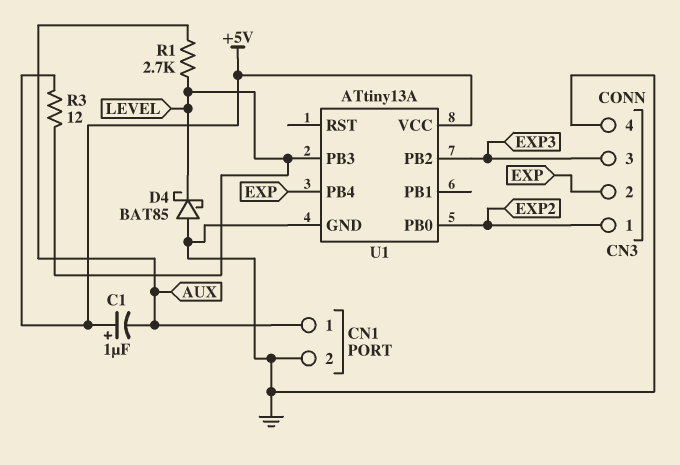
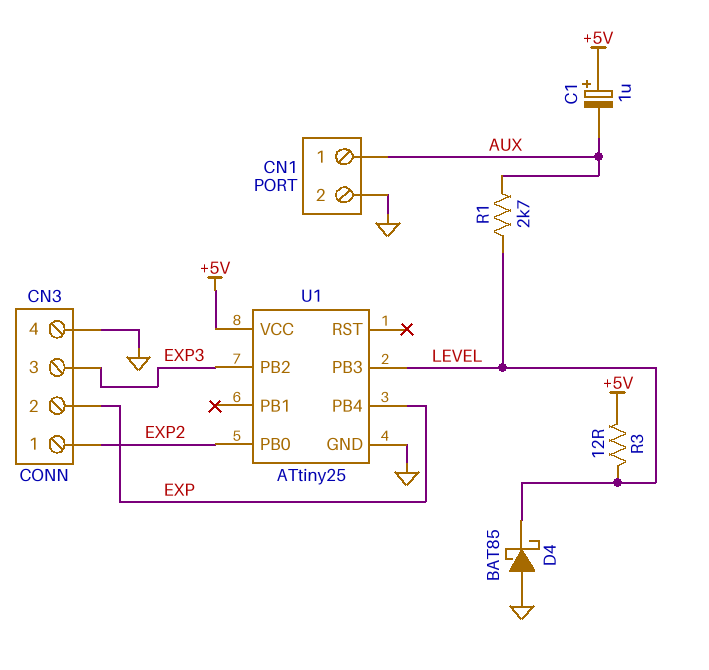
U1: ATtiny13A -> ATtiny25

